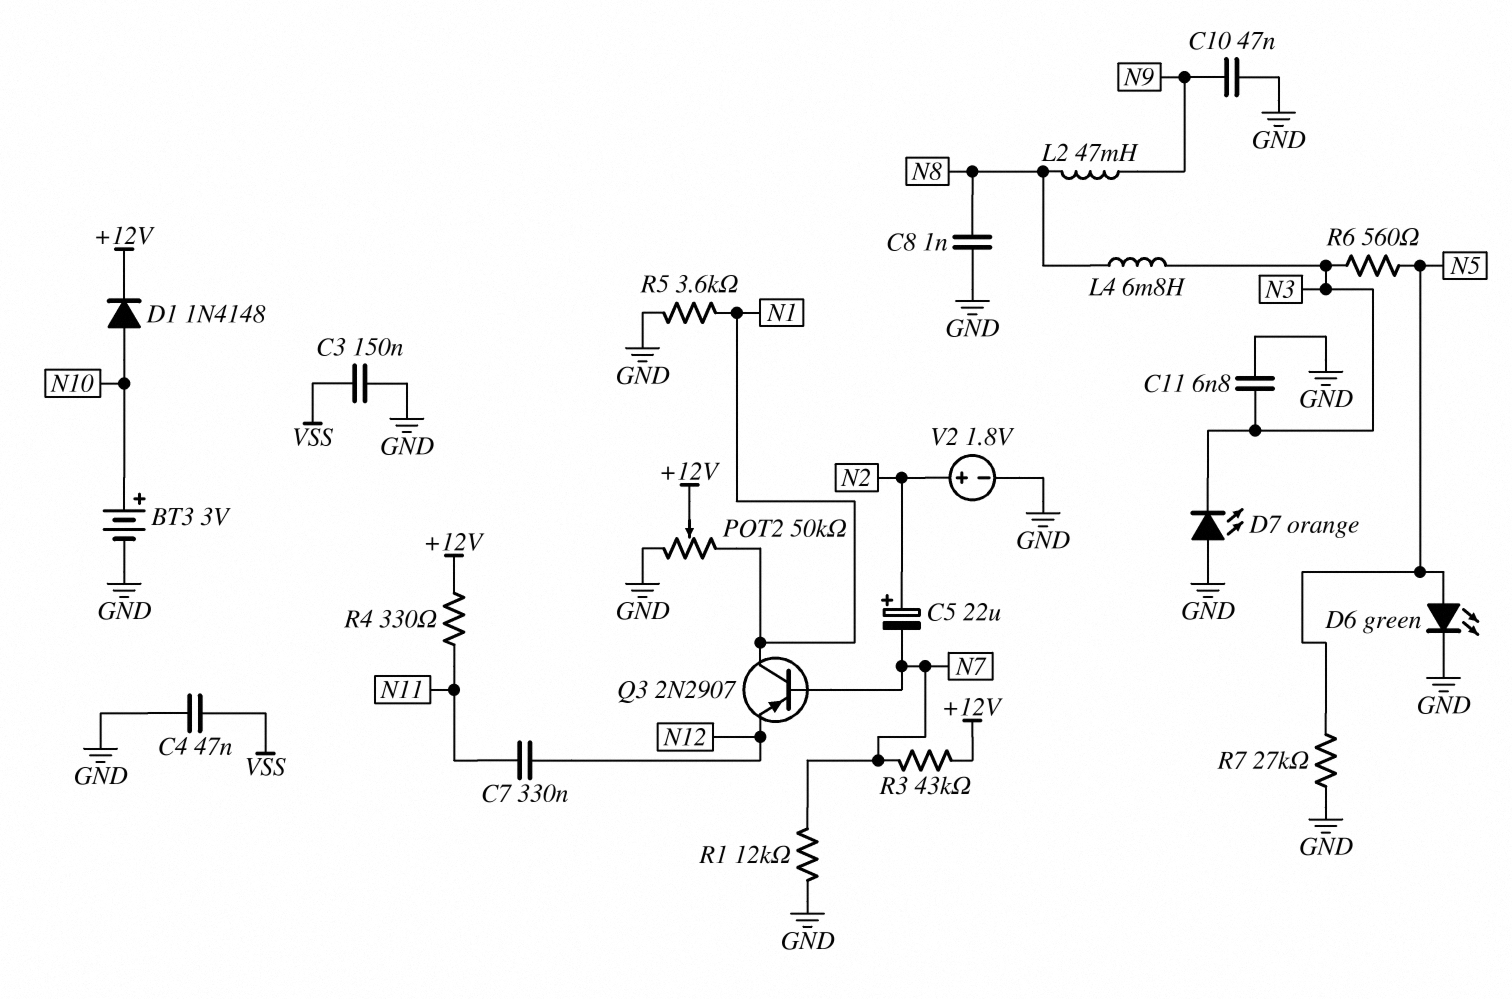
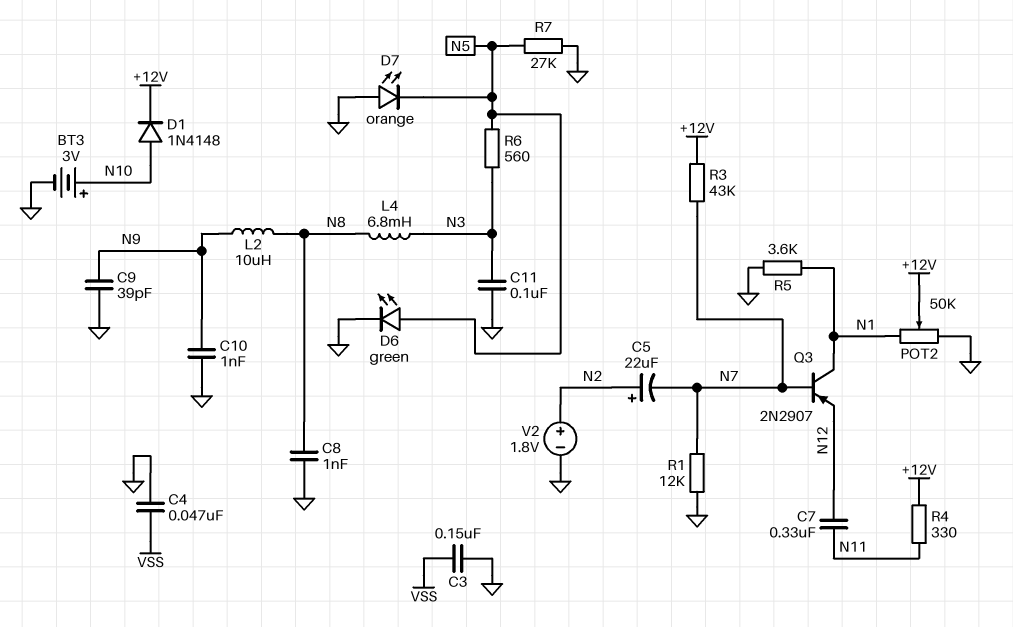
C9: none -> 39pF (GND, N9)
C10: 47nF (GND, N9) -> 1nF (GND, N9)
C11: 6.8nF (GND, N3) -> 100nF (GND, N3)
D7: LED orange (A GND, K N3) -> LED orange (A GND, K N5)
L2: 47mH (N8, N9) -> 10uH (N8, N9)

